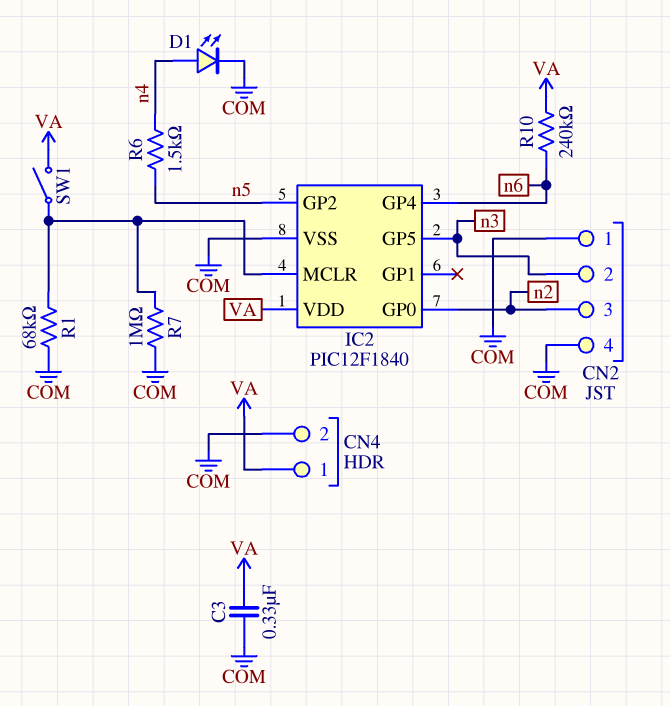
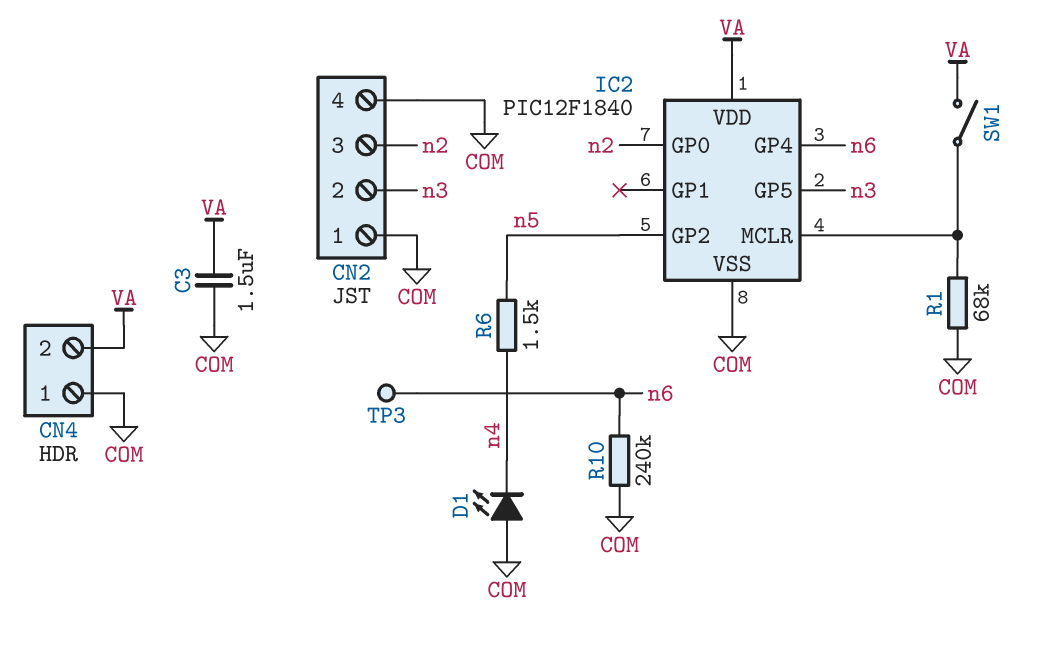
C3: 330nF (COM, VA) -> 1.5uF (COM, VA)
CN4 pin 1: VA -> COM
CN4 pin 2: COM -> VA
D1: LED (A n4, K COM) -> LED (A COM, K n4)
R7: 1M (COM, IC2/MCLR) -> none
R10: 240k (VA, n6) -> 240k (COM, n6)
TP3: none -> test point (n6)

